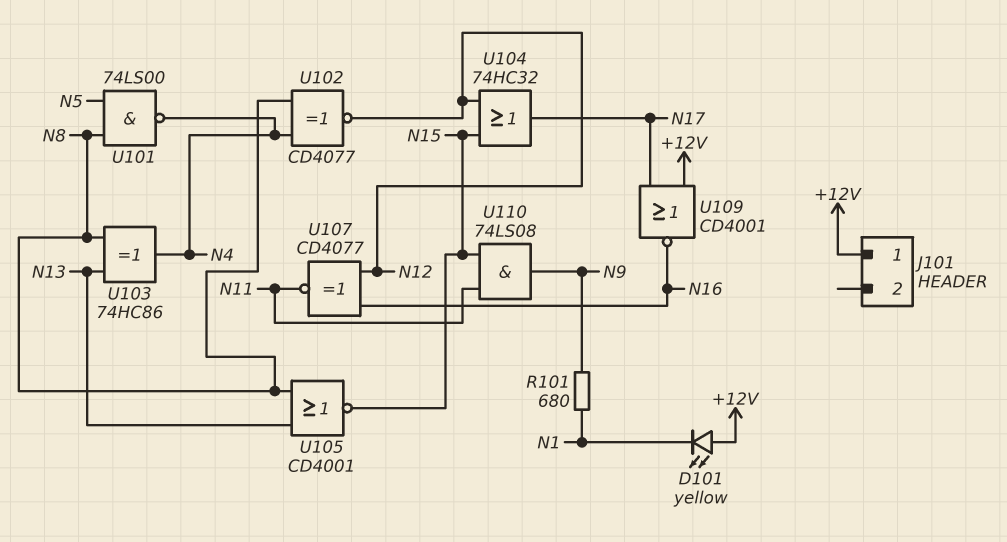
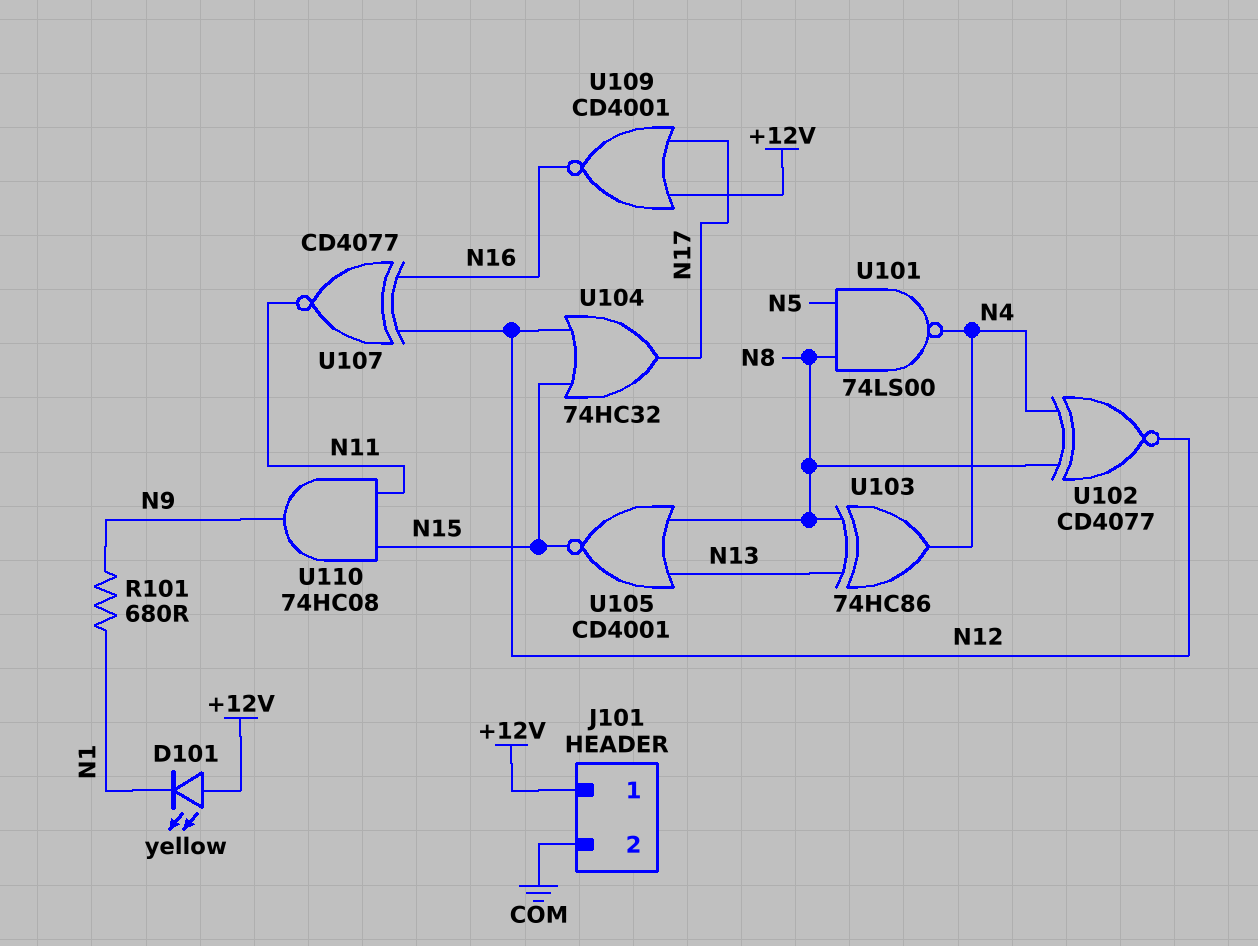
J101 pin 2: none -> COM
U110: AND 74LS08 (in N11, in N15, out N9) -> AND 74HC08 (in N11, in N15, out N9)

